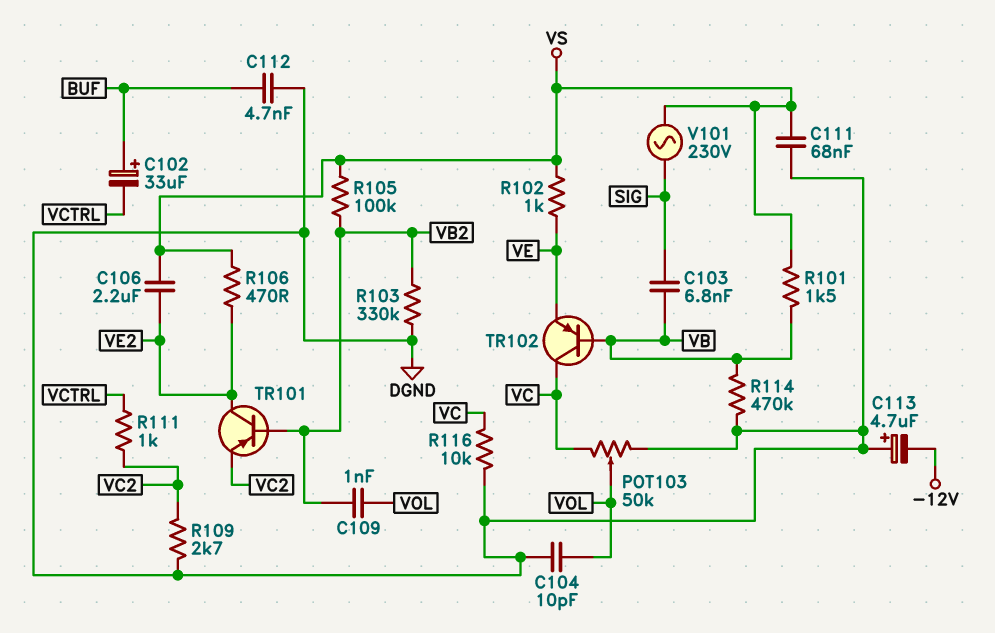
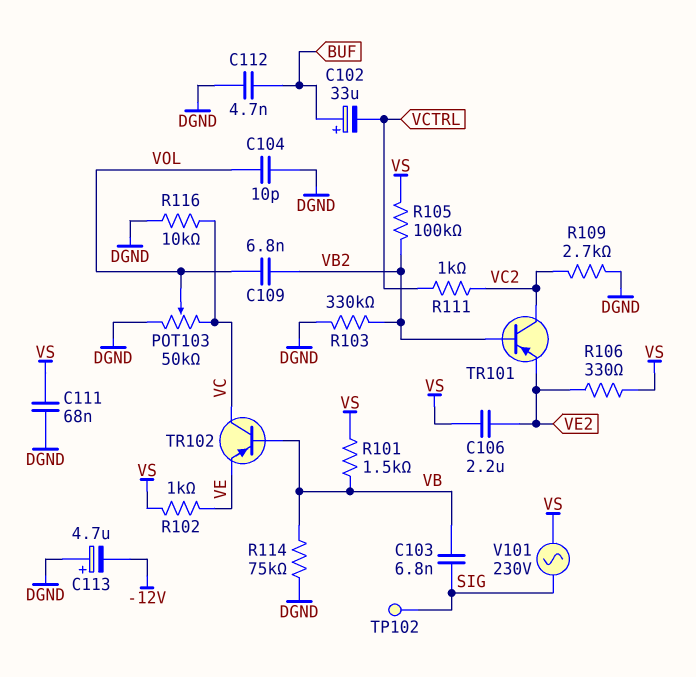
C109: 1nF (VB2, VOL) -> 6.8nF (VB2, VOL)
R106: 470 (VE2, VS) -> 330 (VE2, VS)
R114: 470k (DGND, VB) -> 75k (DGND, VB)
TP102: none -> test point (SIG)
TR101: PNP (B VB2, C VE2, E VC2) -> PNP (B VB2, C VC2, E VE2)

